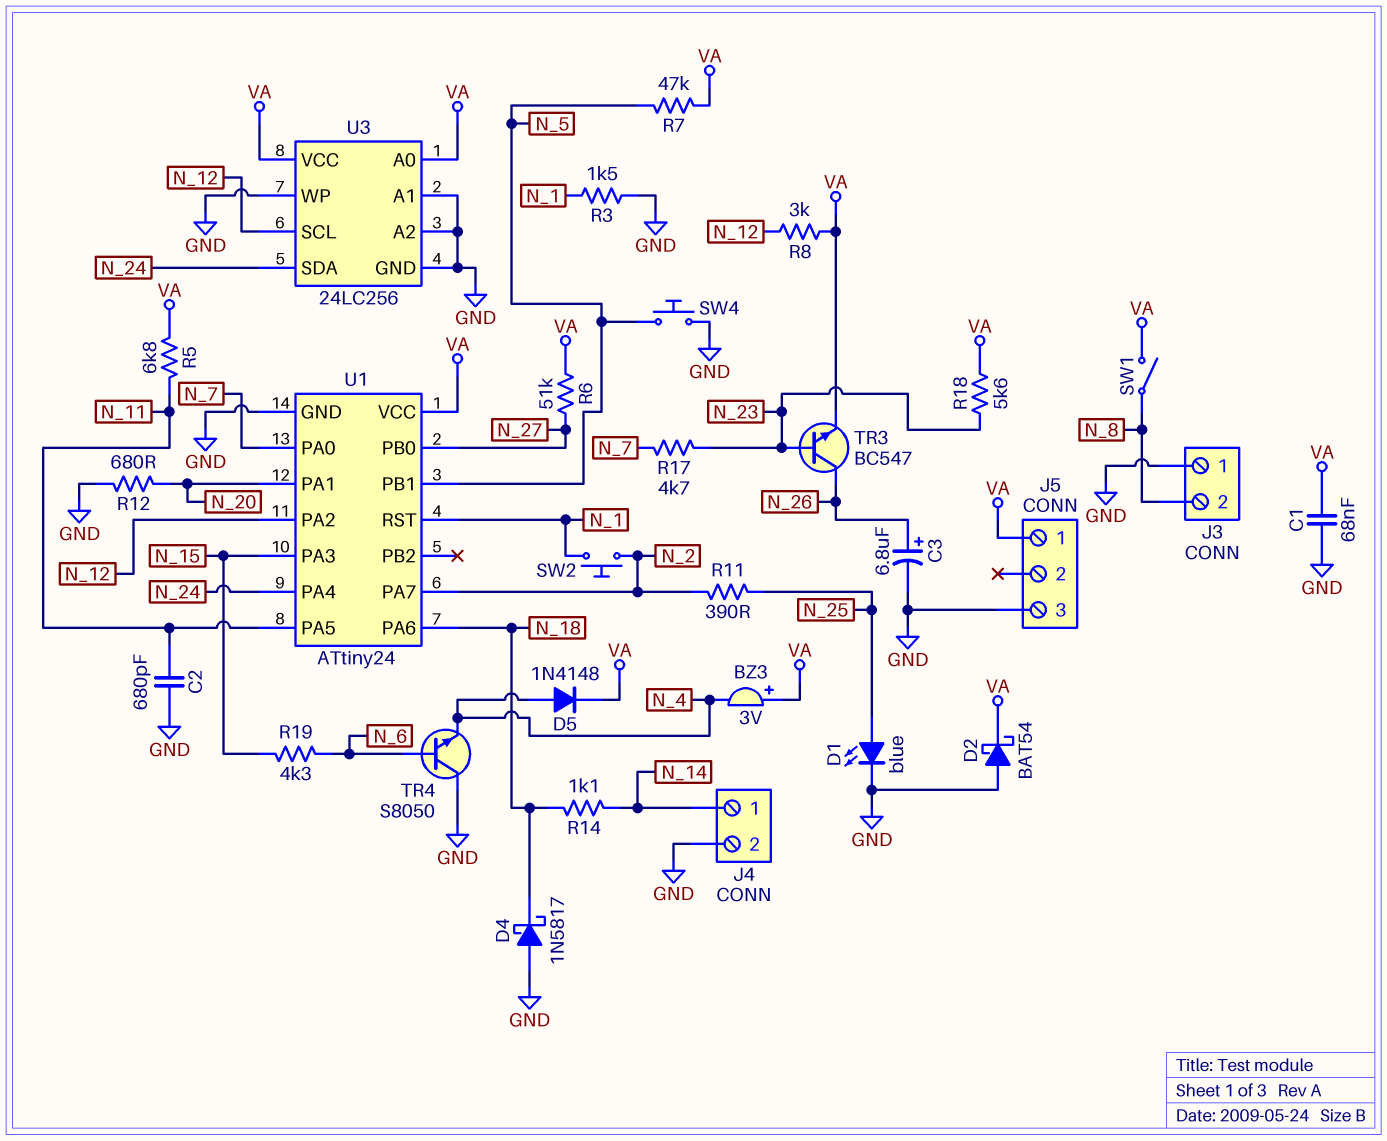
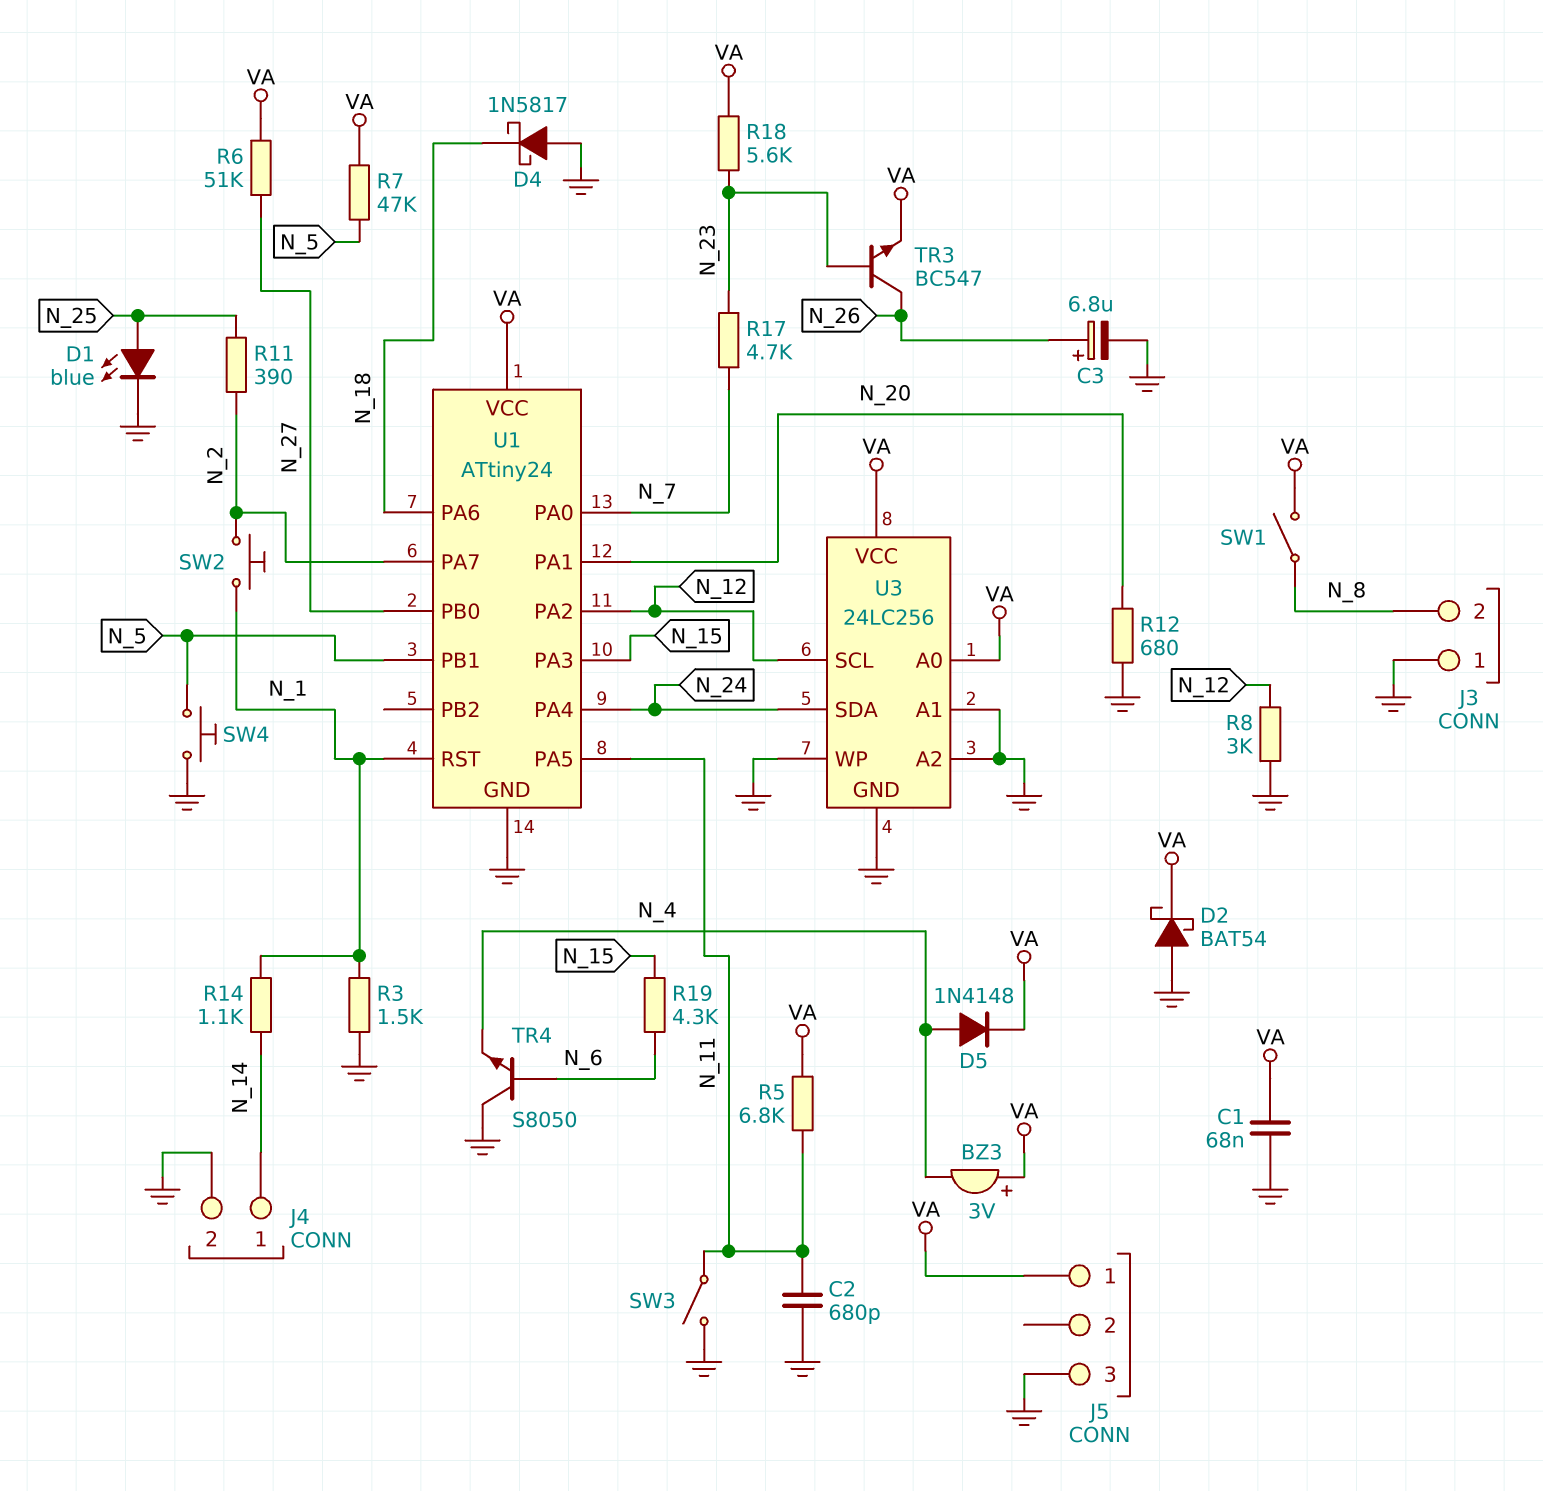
R8: 3k (N_12, VA) -> 3k (GND, N_12)
R14: 1.1k (N_14, N_18) -> 1.1k (N_1, N_14)
SW3: none -> switch (GND, N_11)

